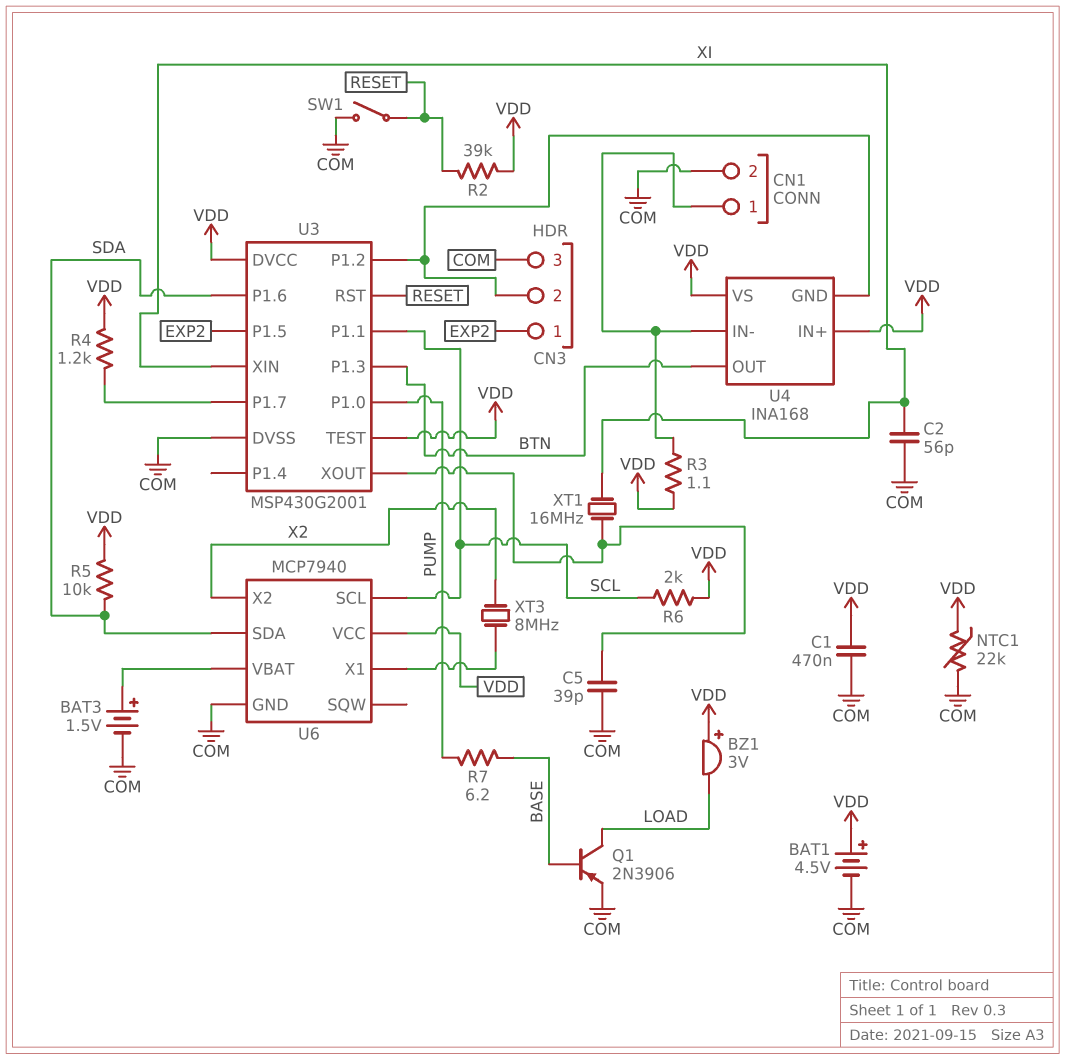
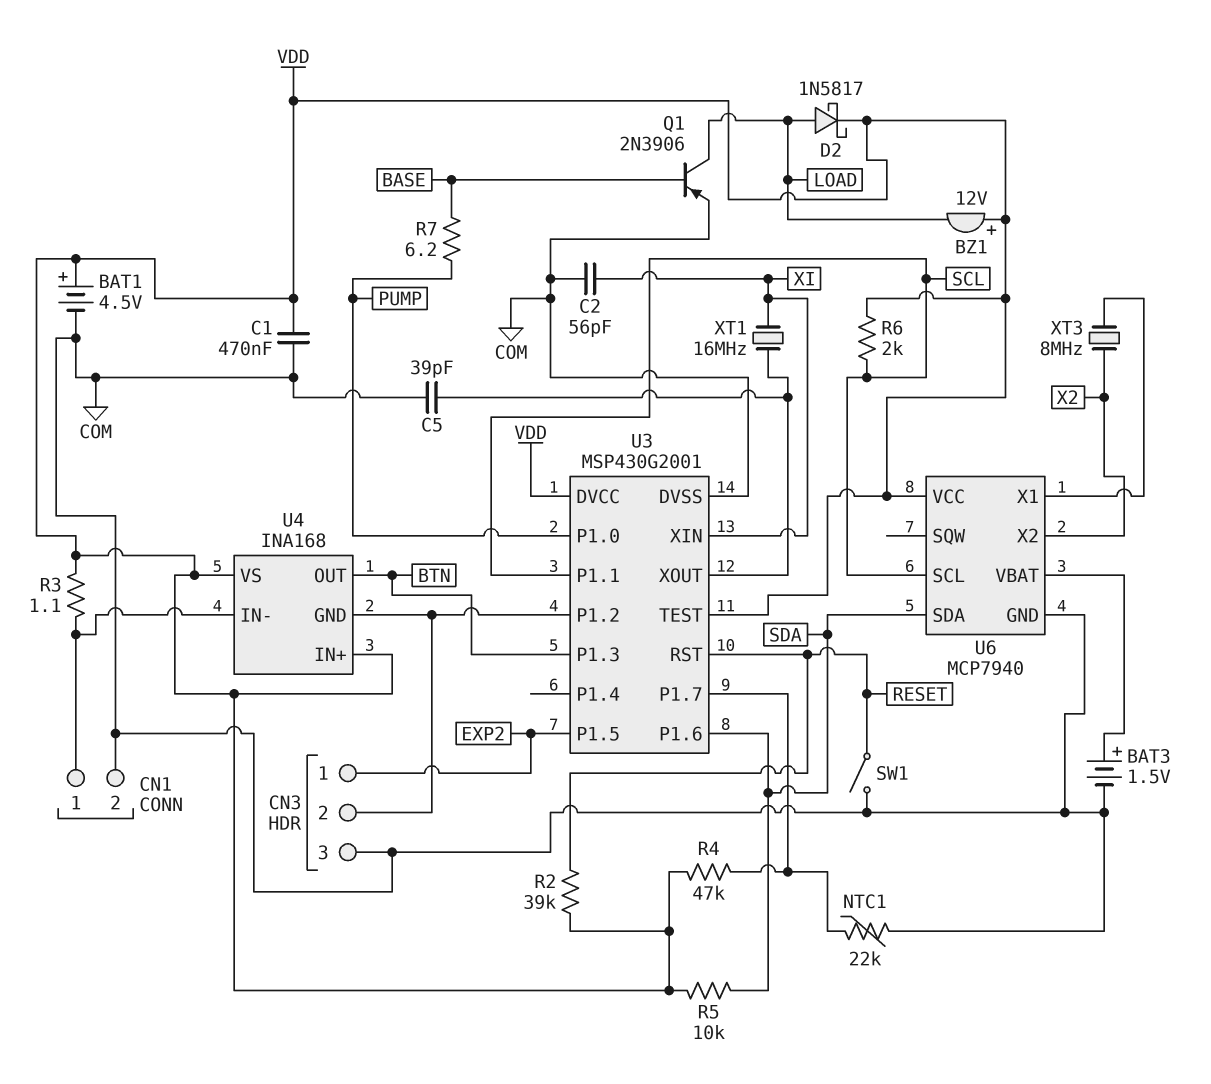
BZ1: buzzer 3V (plus VDD, minus LOAD) -> buzzer 12V (plus VDD, minus LOAD)
D2: none -> schottky 1N5817 (A LOAD, K VDD)
NTC1: 22k (COM, VDD) -> 22k (COM, U3/P1.7)
R4: 1.2k (U3/P1.7, VDD) -> 47k (U3/P1.7, VDD)

